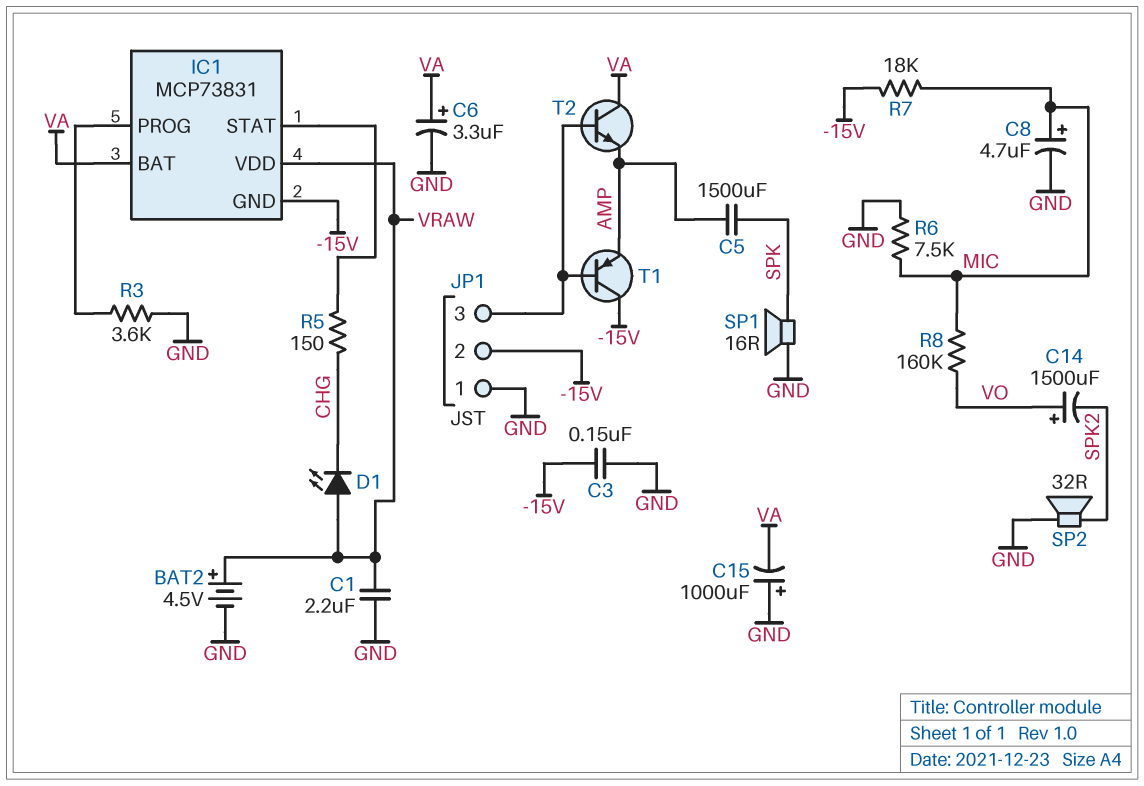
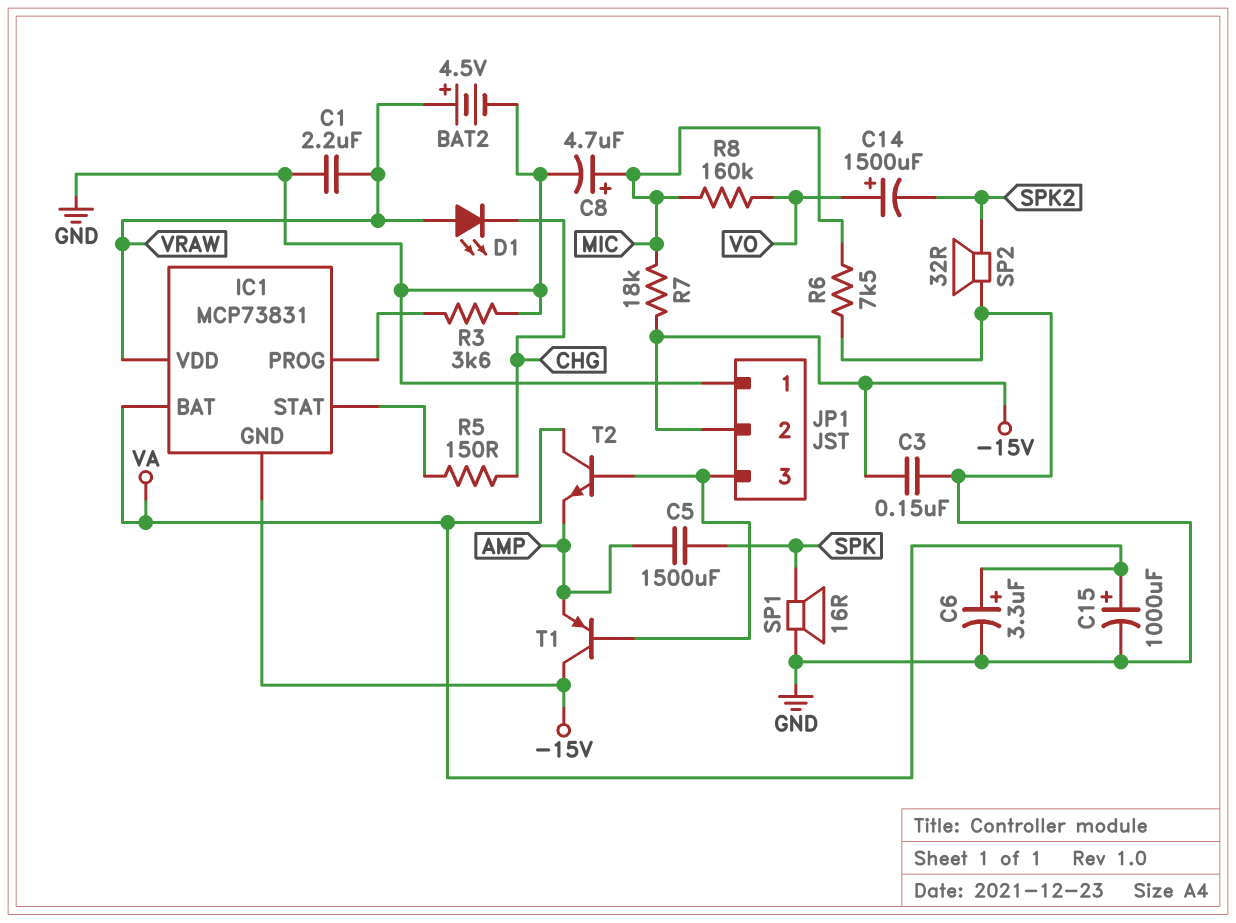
C15: 1000uF (plus GND, minus VA) -> 1000uF (plus VA, minus GND)

